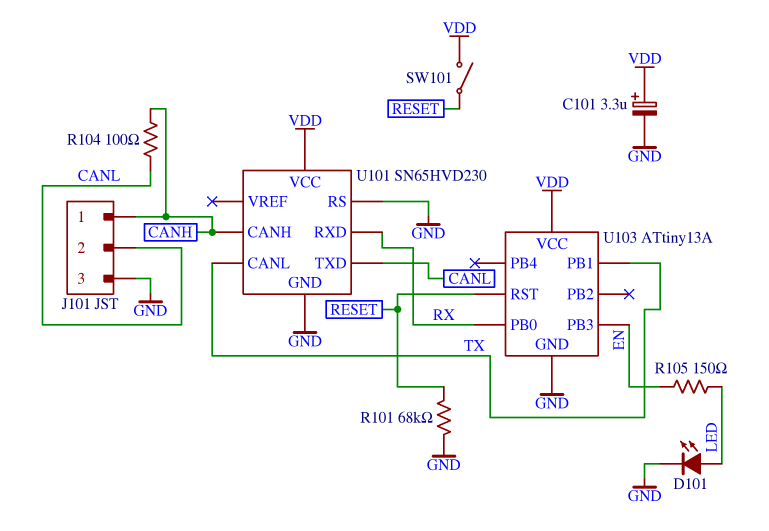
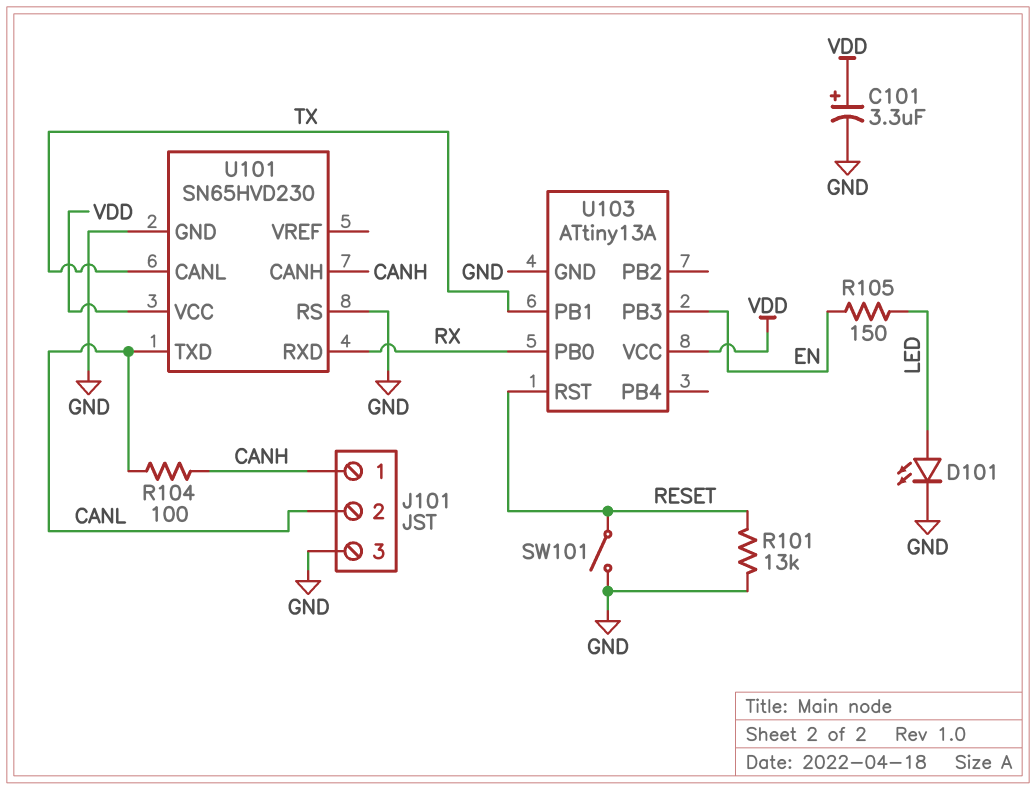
R101: 68k (GND, RESET) -> 13k (GND, RESET)
SW101: switch (RESET, VDD) -> switch (GND, RESET)

